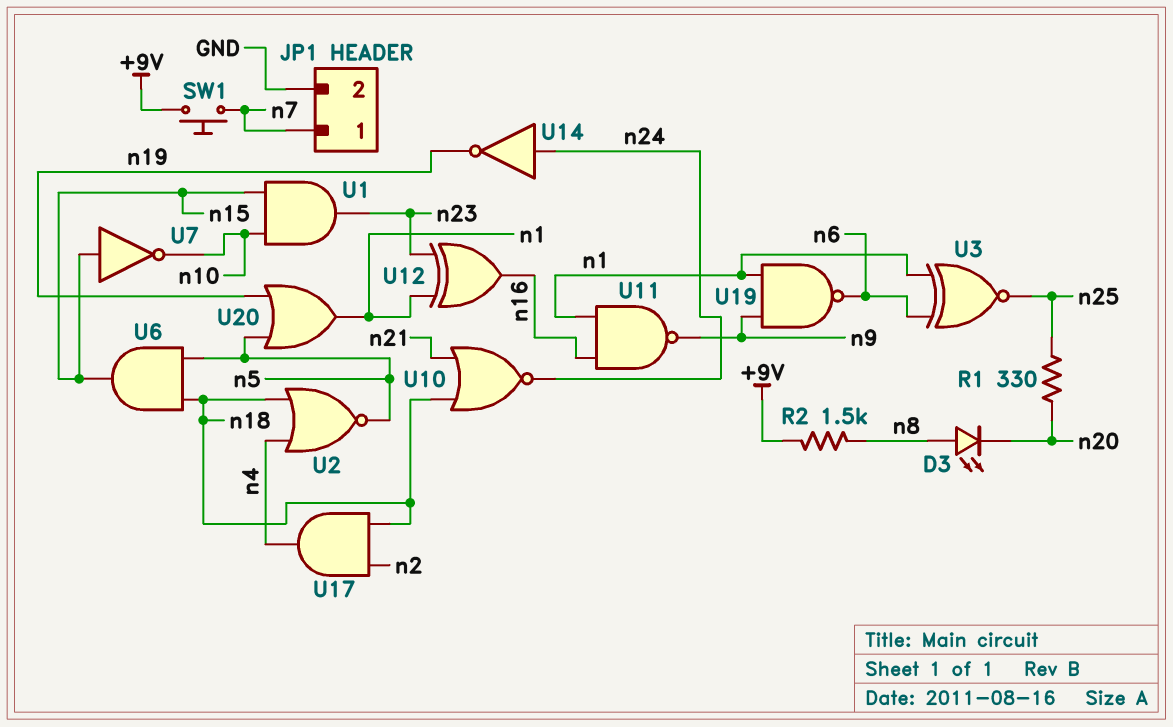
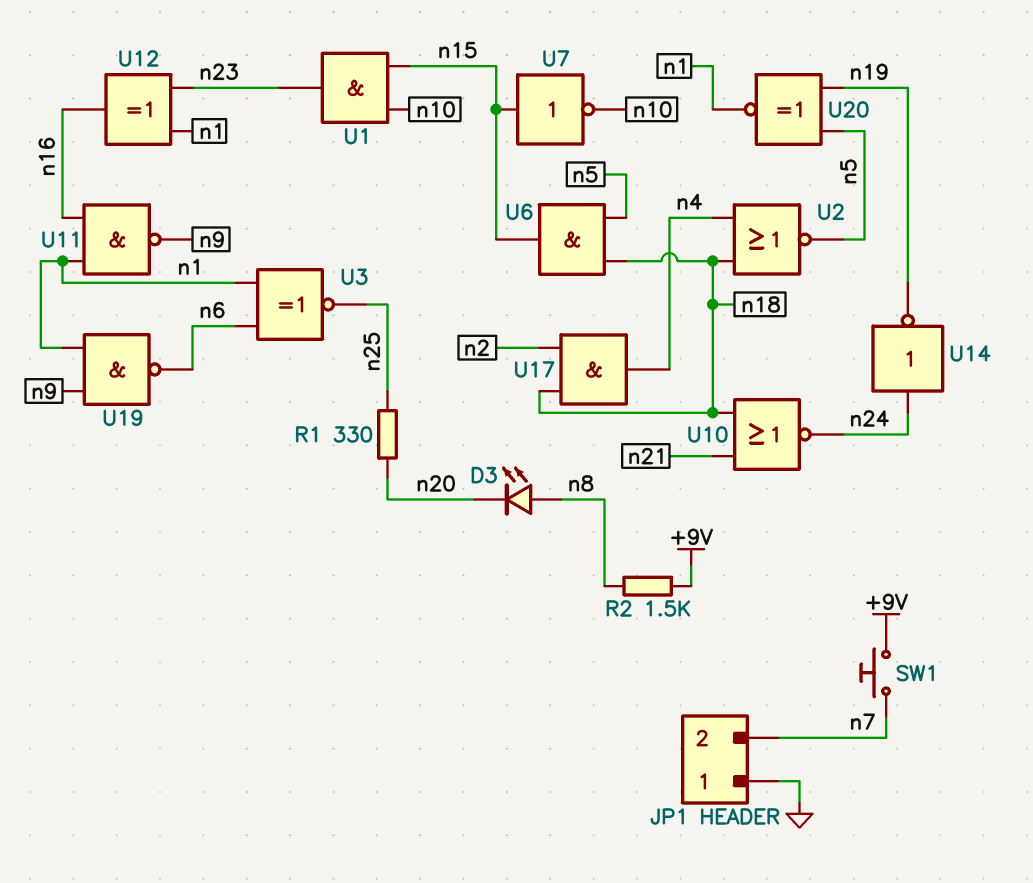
JP1 pin 1: n7 -> GND
JP1 pin 2: GND -> n7
U20: OR (in n5, in n19, out n1) -> XNOR (in n5, in n19, out n1)

